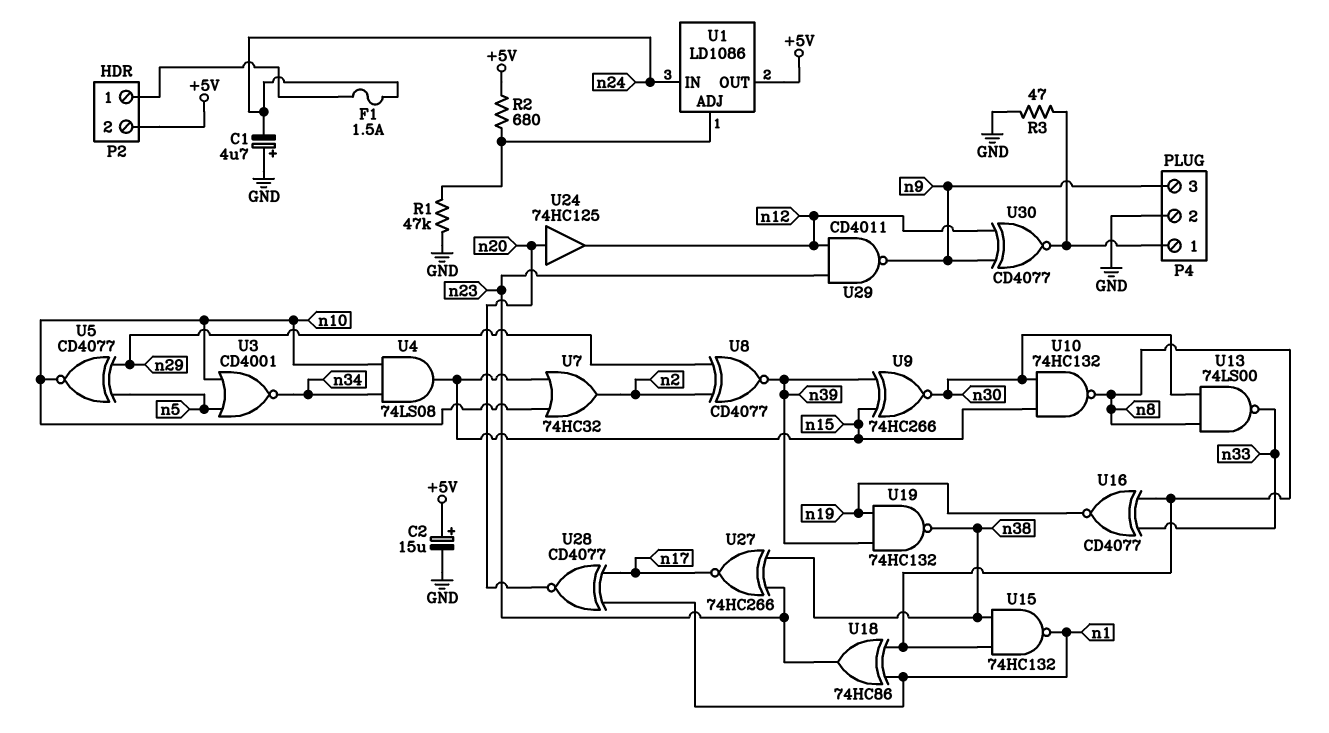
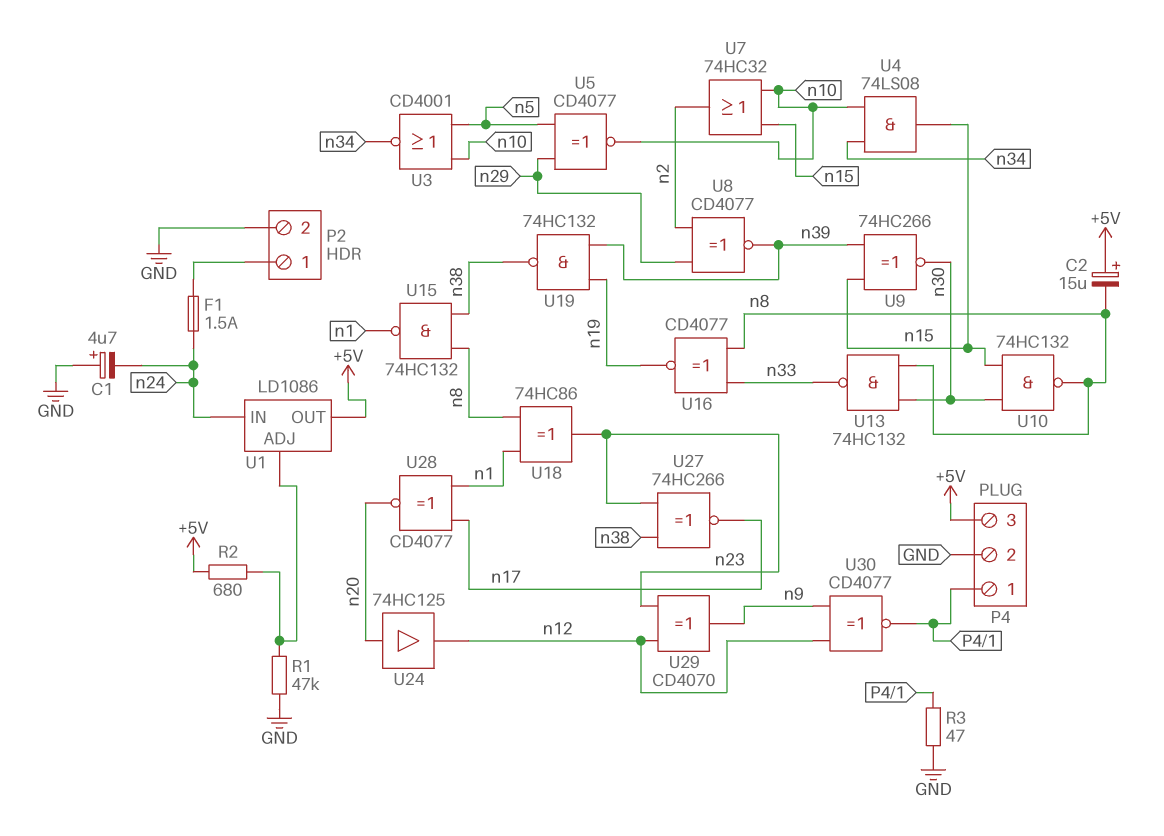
C2: 15uF (plus +5V, minus GND) -> 15uF (plus +5V, minus n8)
P2 pin 2: +5V -> GND
P4 pin 3: n9 -> +5V
U13: NAND 74LS00 (in n8, in n30, out n33) -> NAND 74HC132 (in n8, in n30, out n33)
U29: NAND CD4011 (in n12, in n23, out n9) -> XOR CD4070 (in n12, in n23, out n9)

